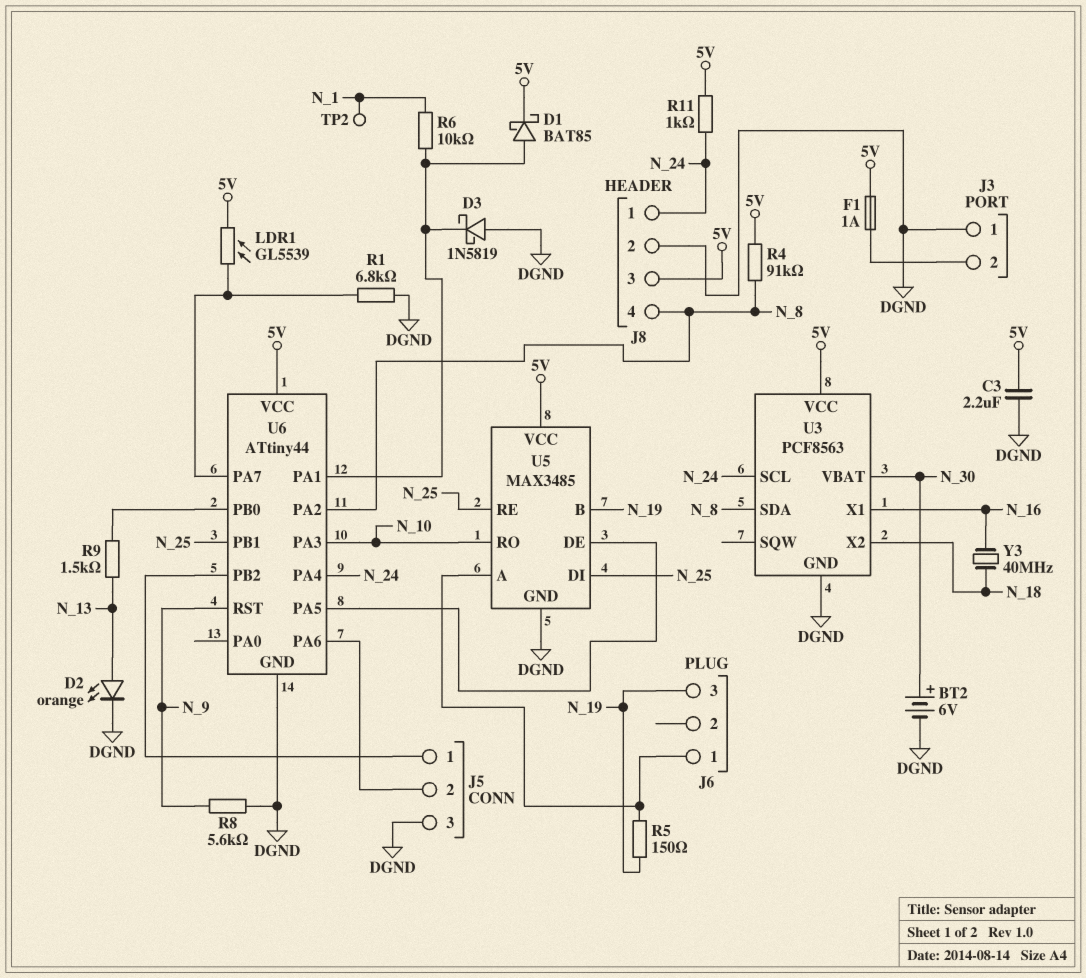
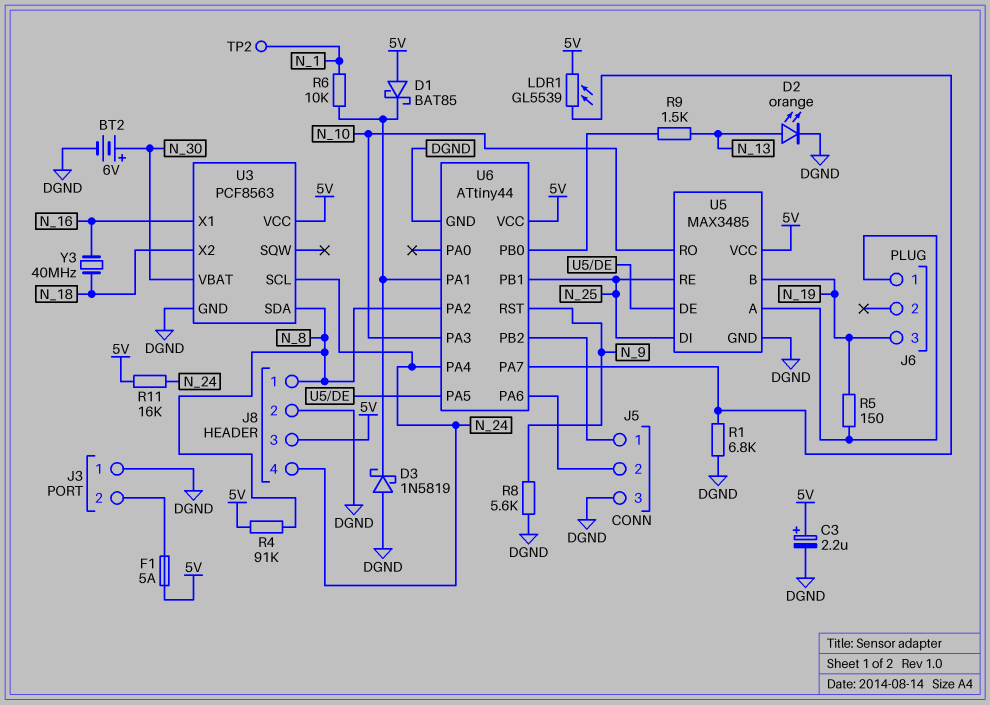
C3: 2.2uF (5V, DGND) -> 2.2uF (plus 5V, minus DGND)
D1: schottky BAT85 (A U6/PA1, K 5V) -> schottky BAT85 (A 5V, K U6/PA1)
F1: 1A (5V, J3/2) -> 5A (5V, J3/2)
J8 pin 1: N_24 -> N_8
J8 pin 4: N_8 -> N_24
R11: 1k (5V, N_24) -> 16k (5V, N_24)

